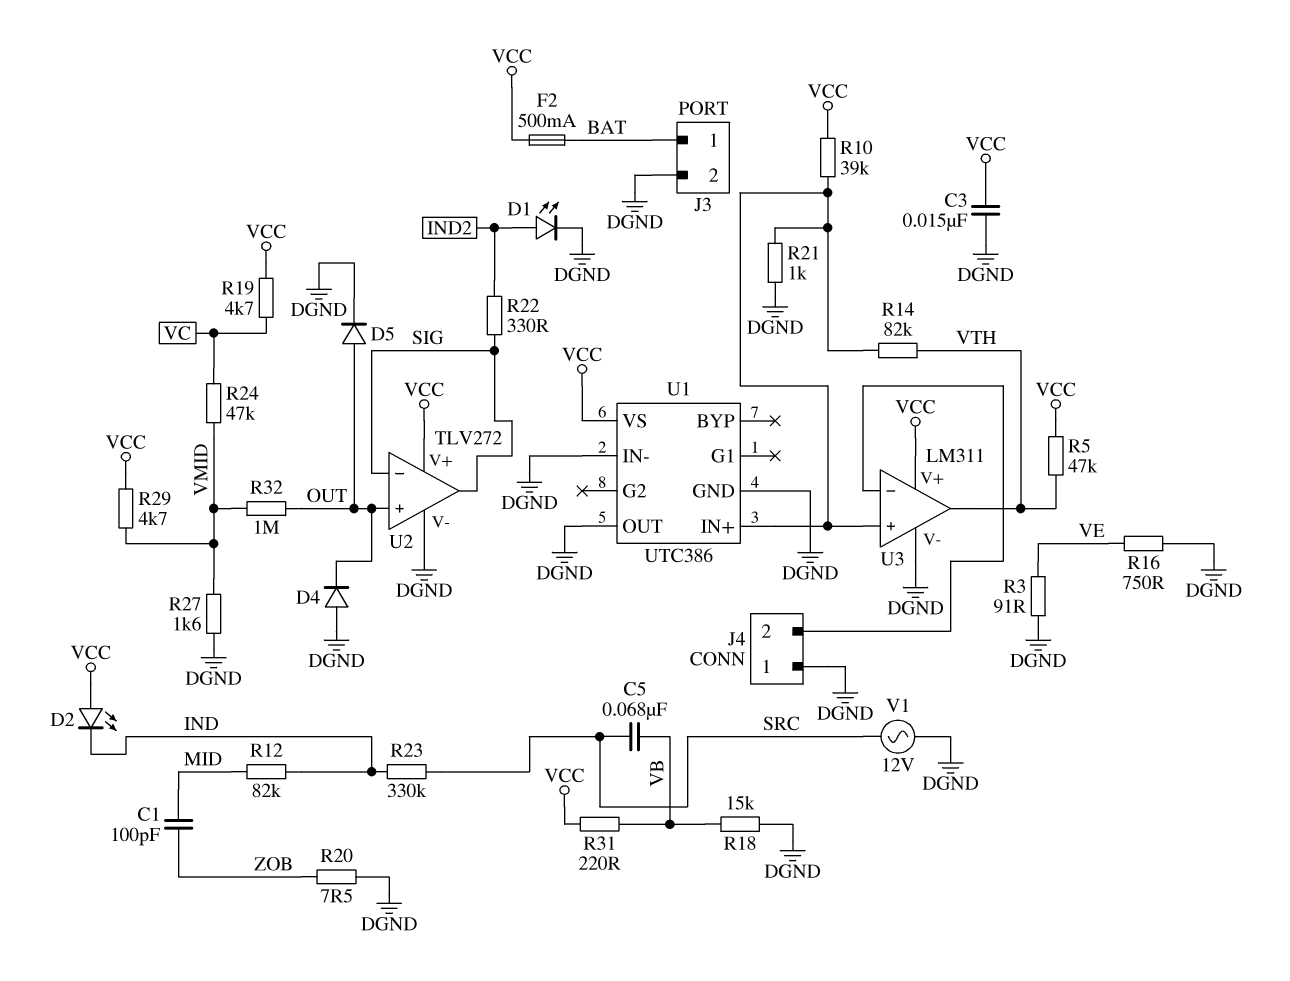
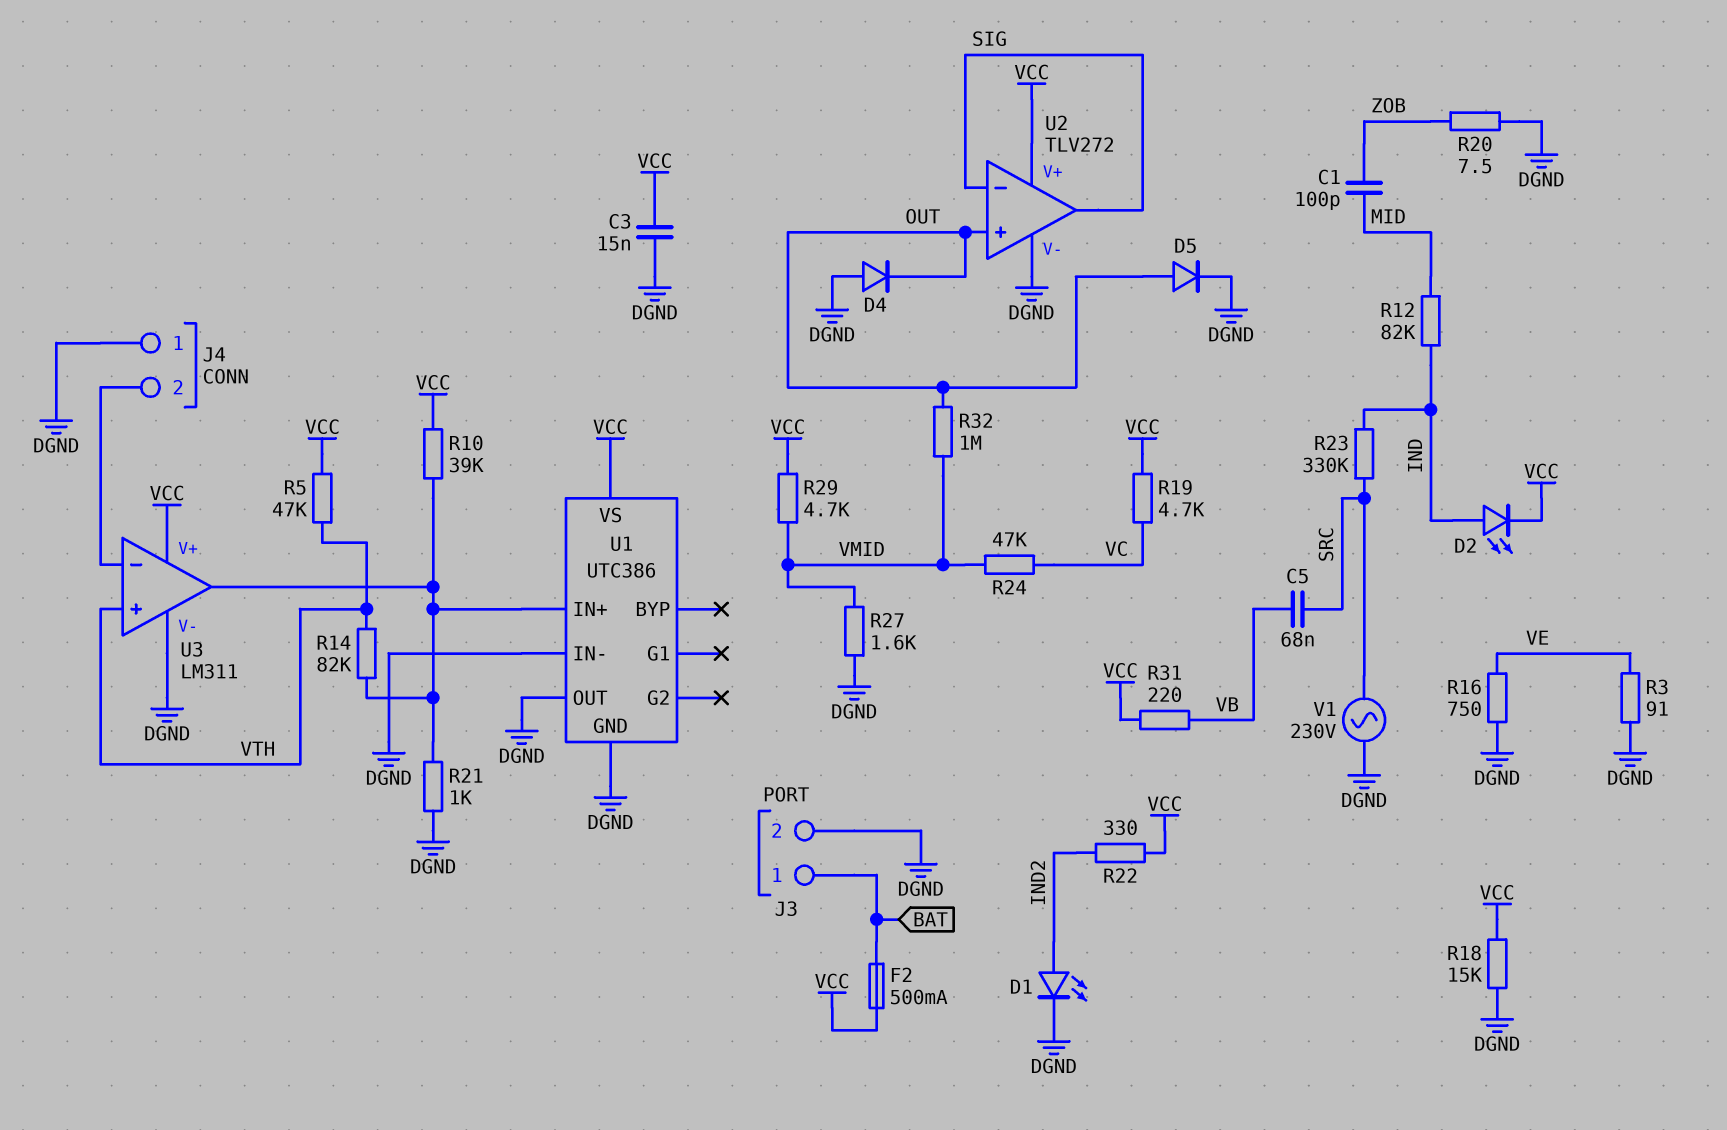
D2: LED (A VCC, K IND) -> LED (A IND, K VCC)
R18: 15k (DGND, VB) -> 15k (DGND, VCC)
R22: 330 (IND2, SIG) -> 330 (IND2, VCC)
U3 pin in+: U1/IN+ -> VTH
U3 pin out: VTH -> U1/IN+
V1: AC 12V (DGND, SRC) -> AC 230V (DGND, SRC)

